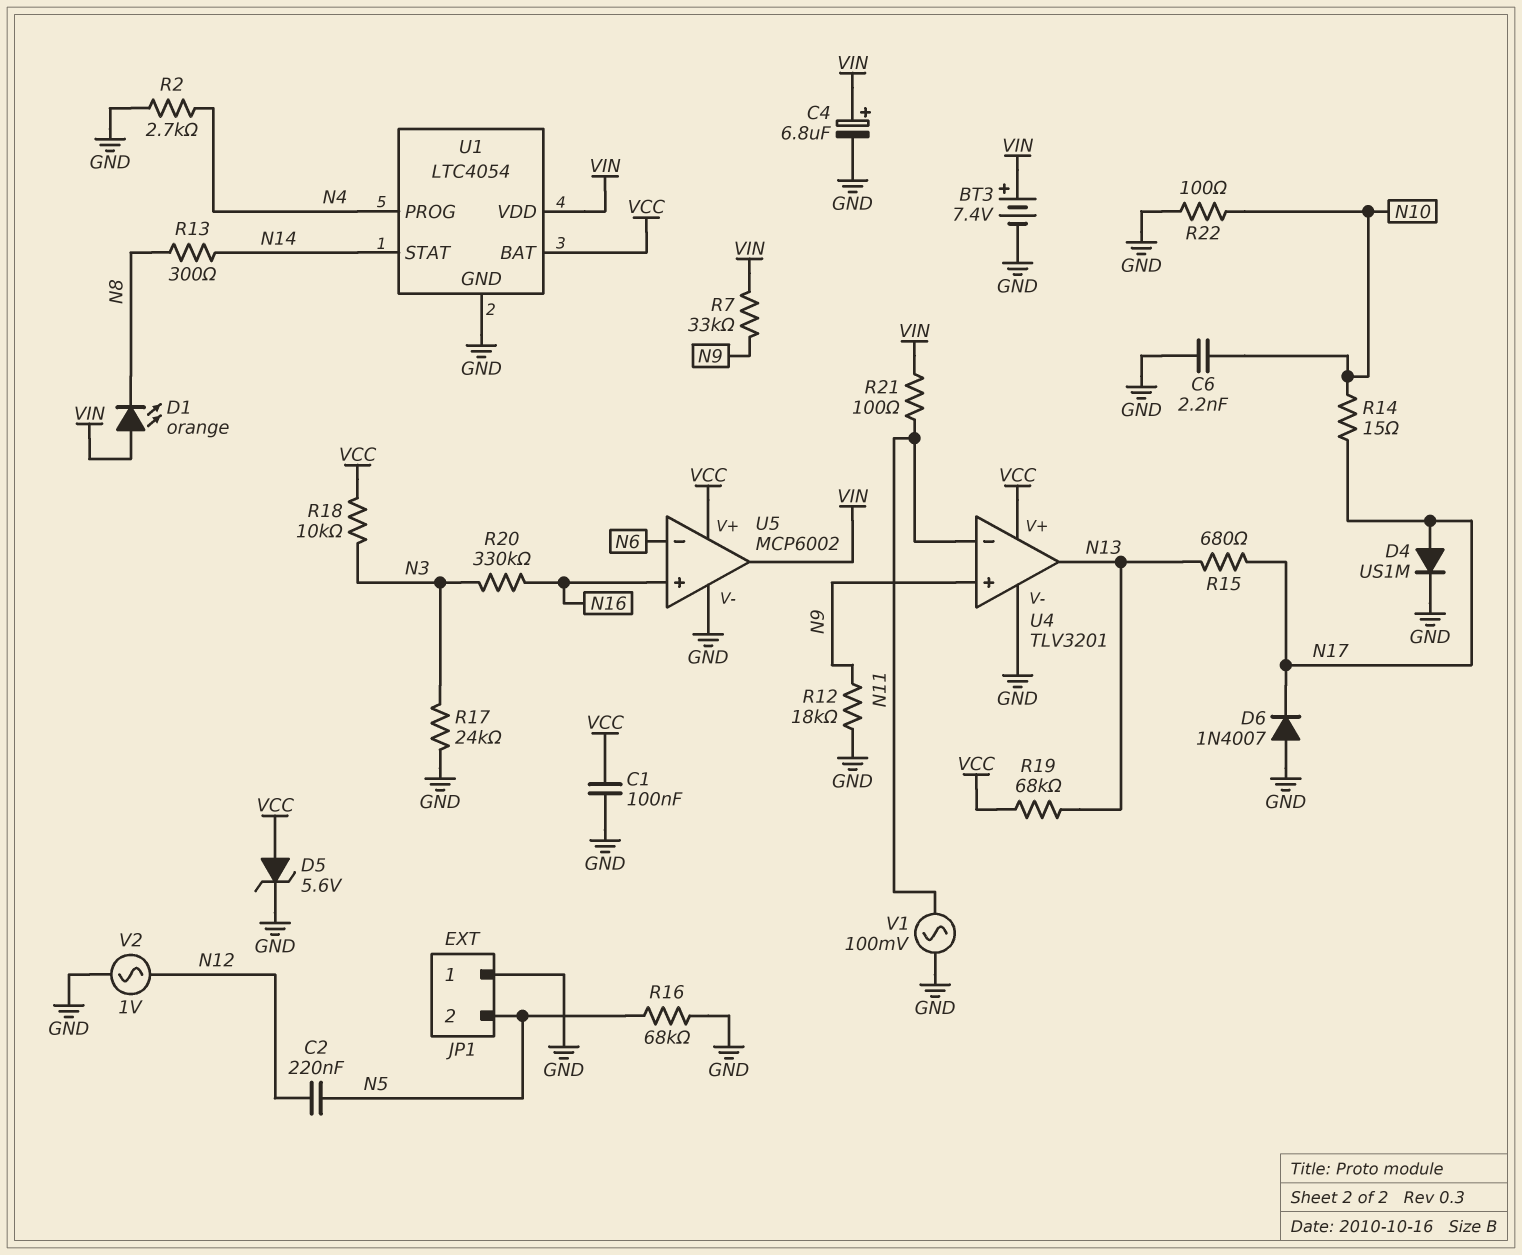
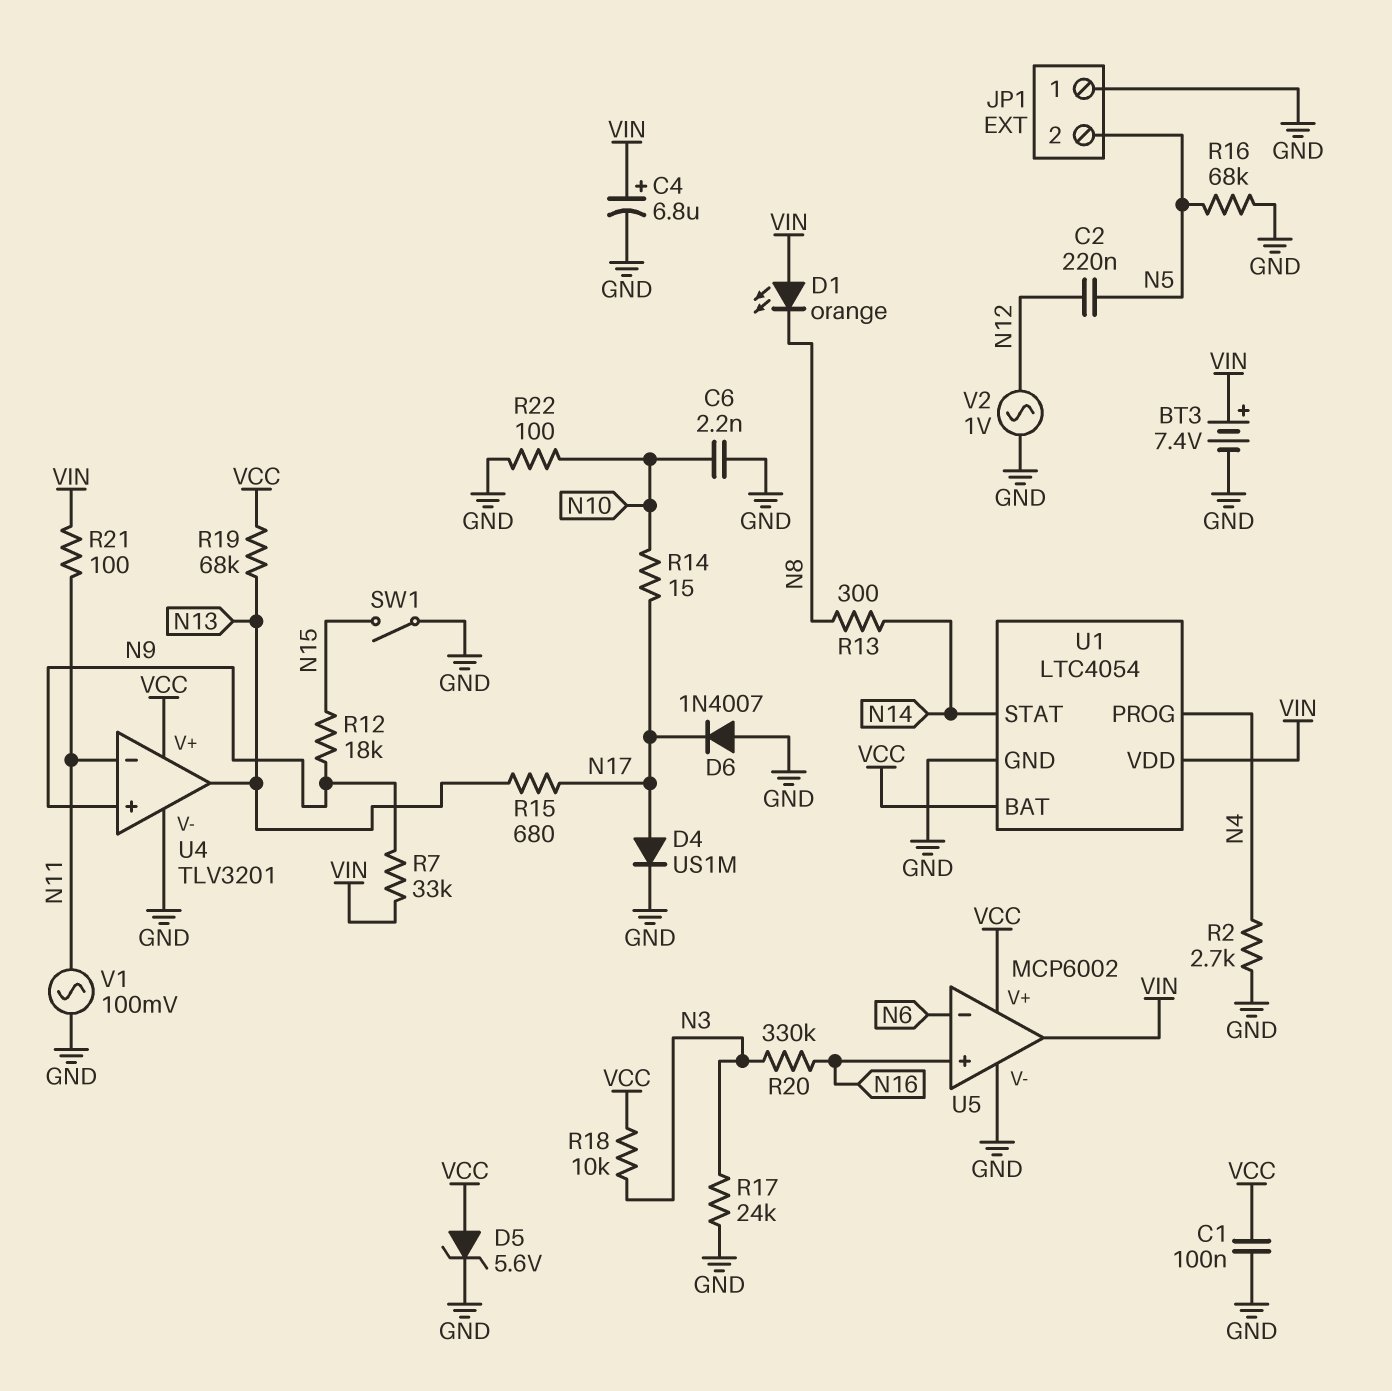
R12: 18k (GND, N9) -> 18k (N9, N15)
SW1: none -> switch (GND, N15)

